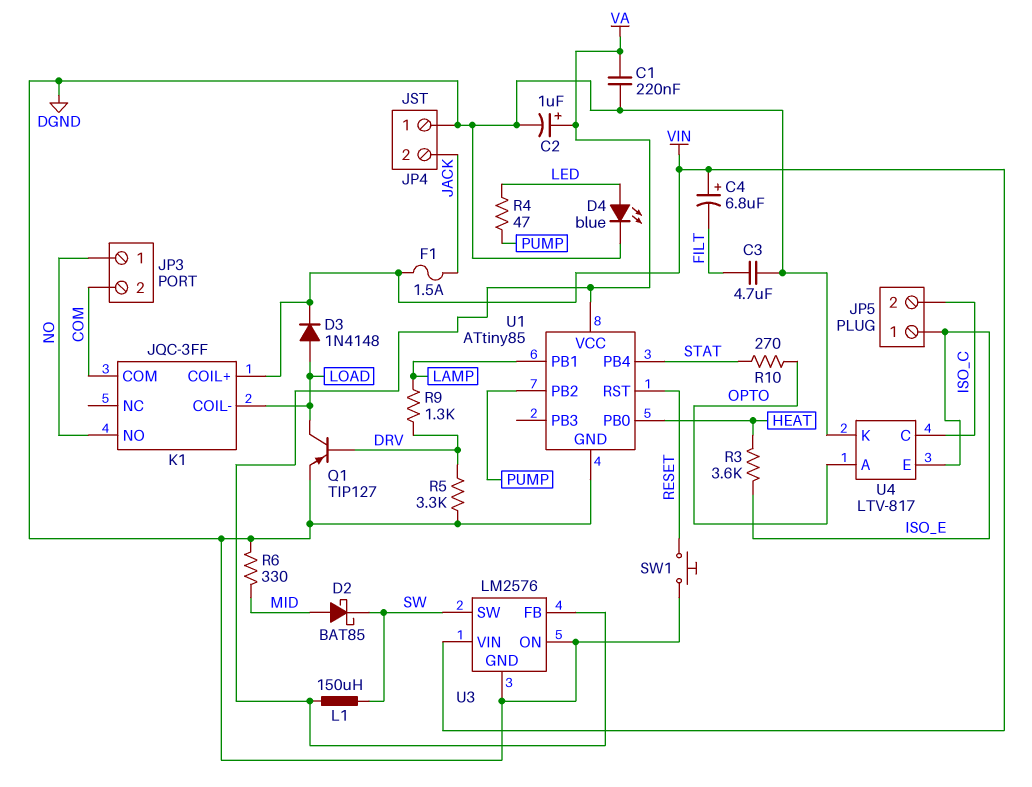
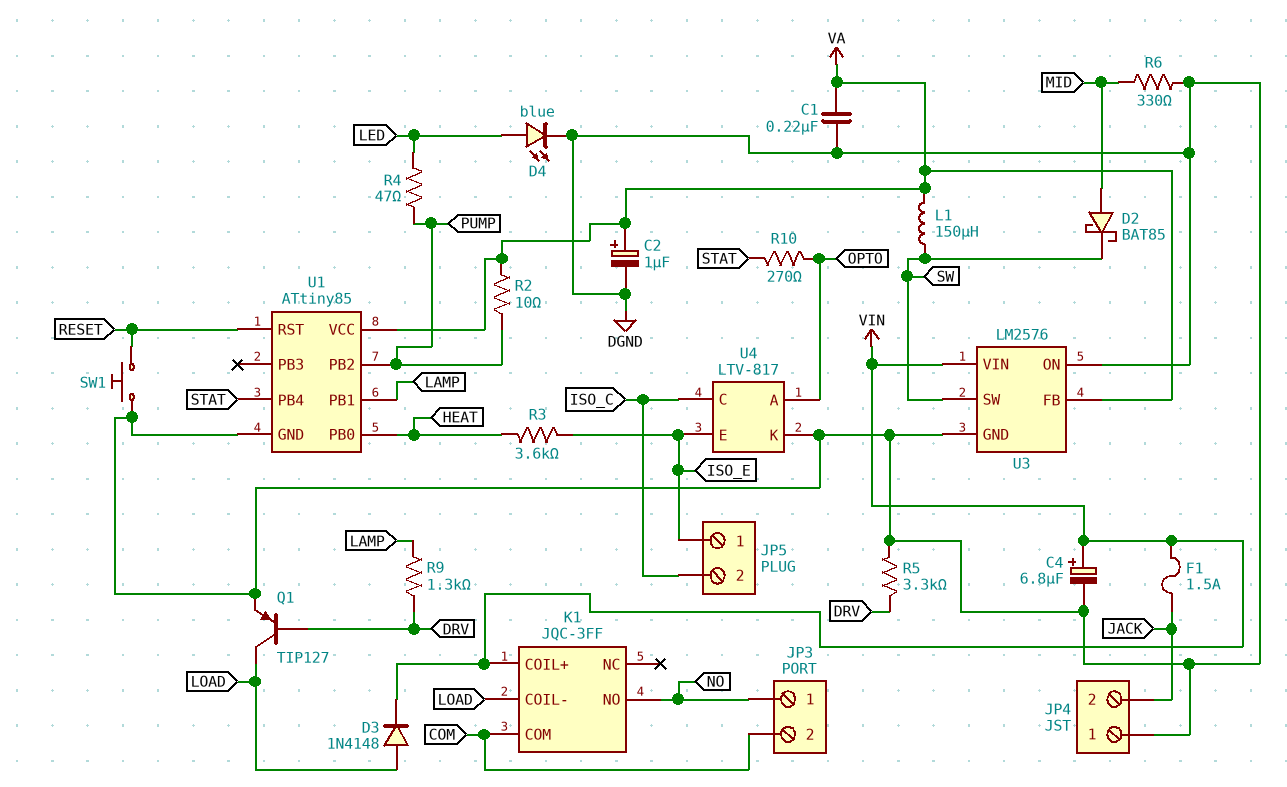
C3: 4.7uF (DGND, FILT) -> none
C4: 6.8uF (plus VIN, minus FILT) -> 6.8uF (plus VIN, minus DGND)
R2: none -> 10 (PUMP, VA)

